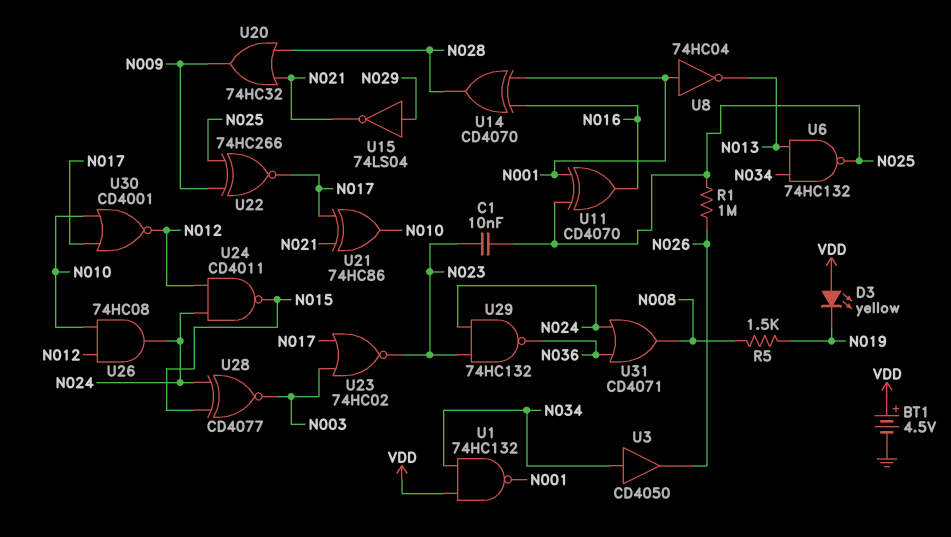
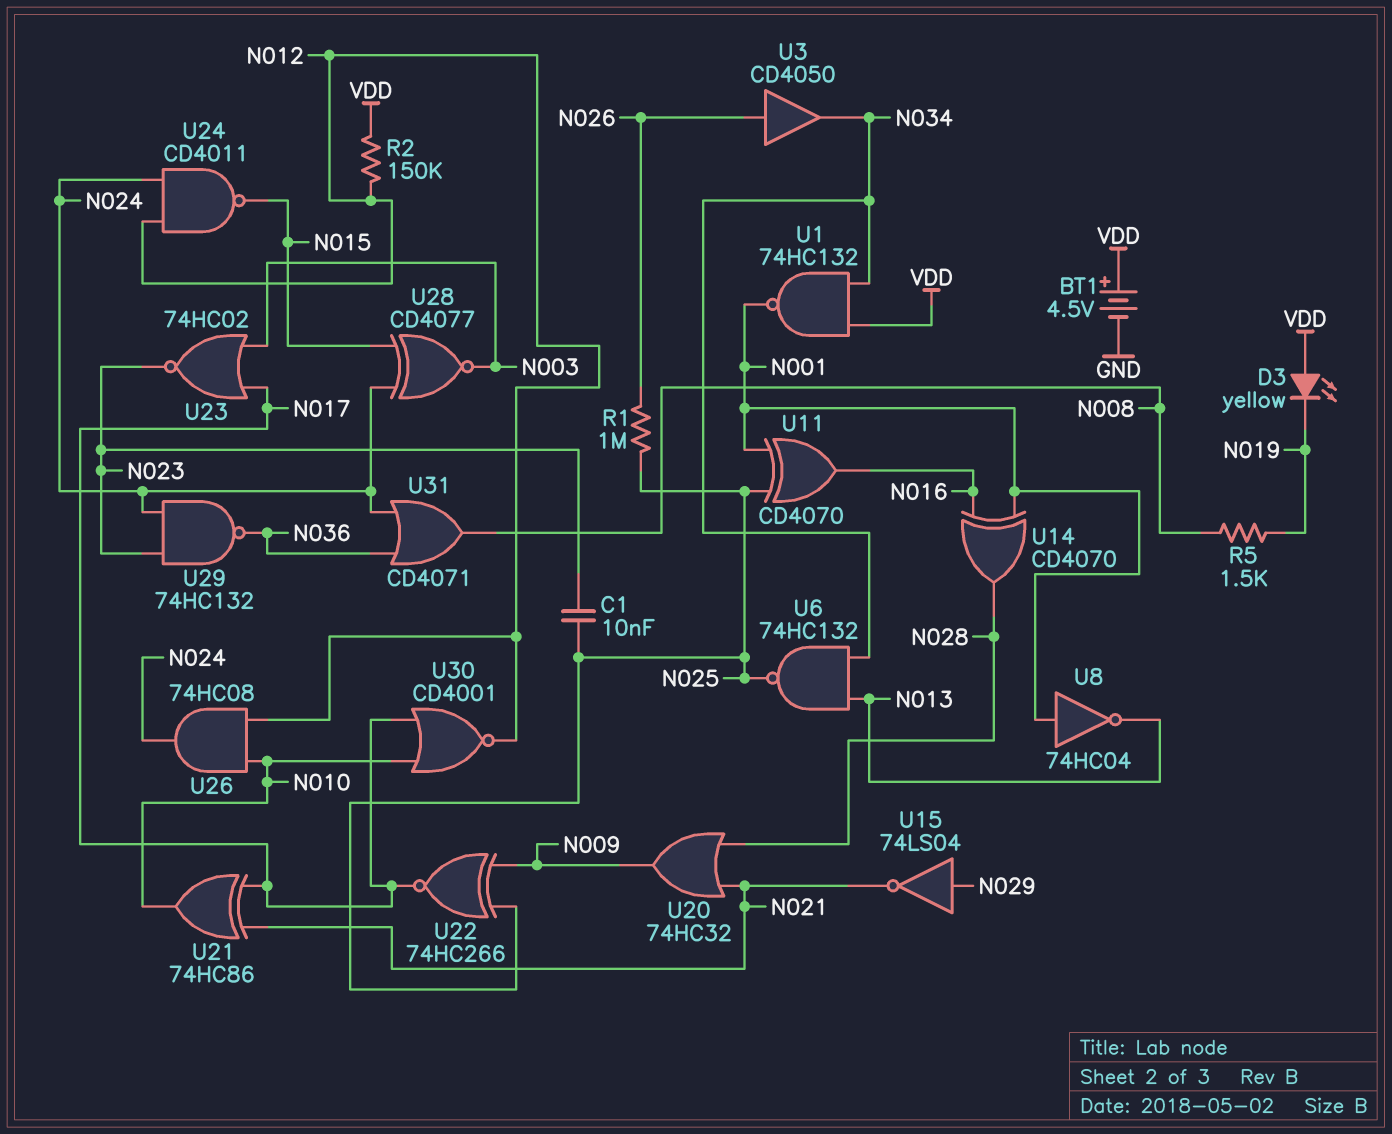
R2: none -> 150k (N012, VDD)
U3: buffer CD4050 (in N034, out N026) -> buffer CD4050 (in N026, out N034)

